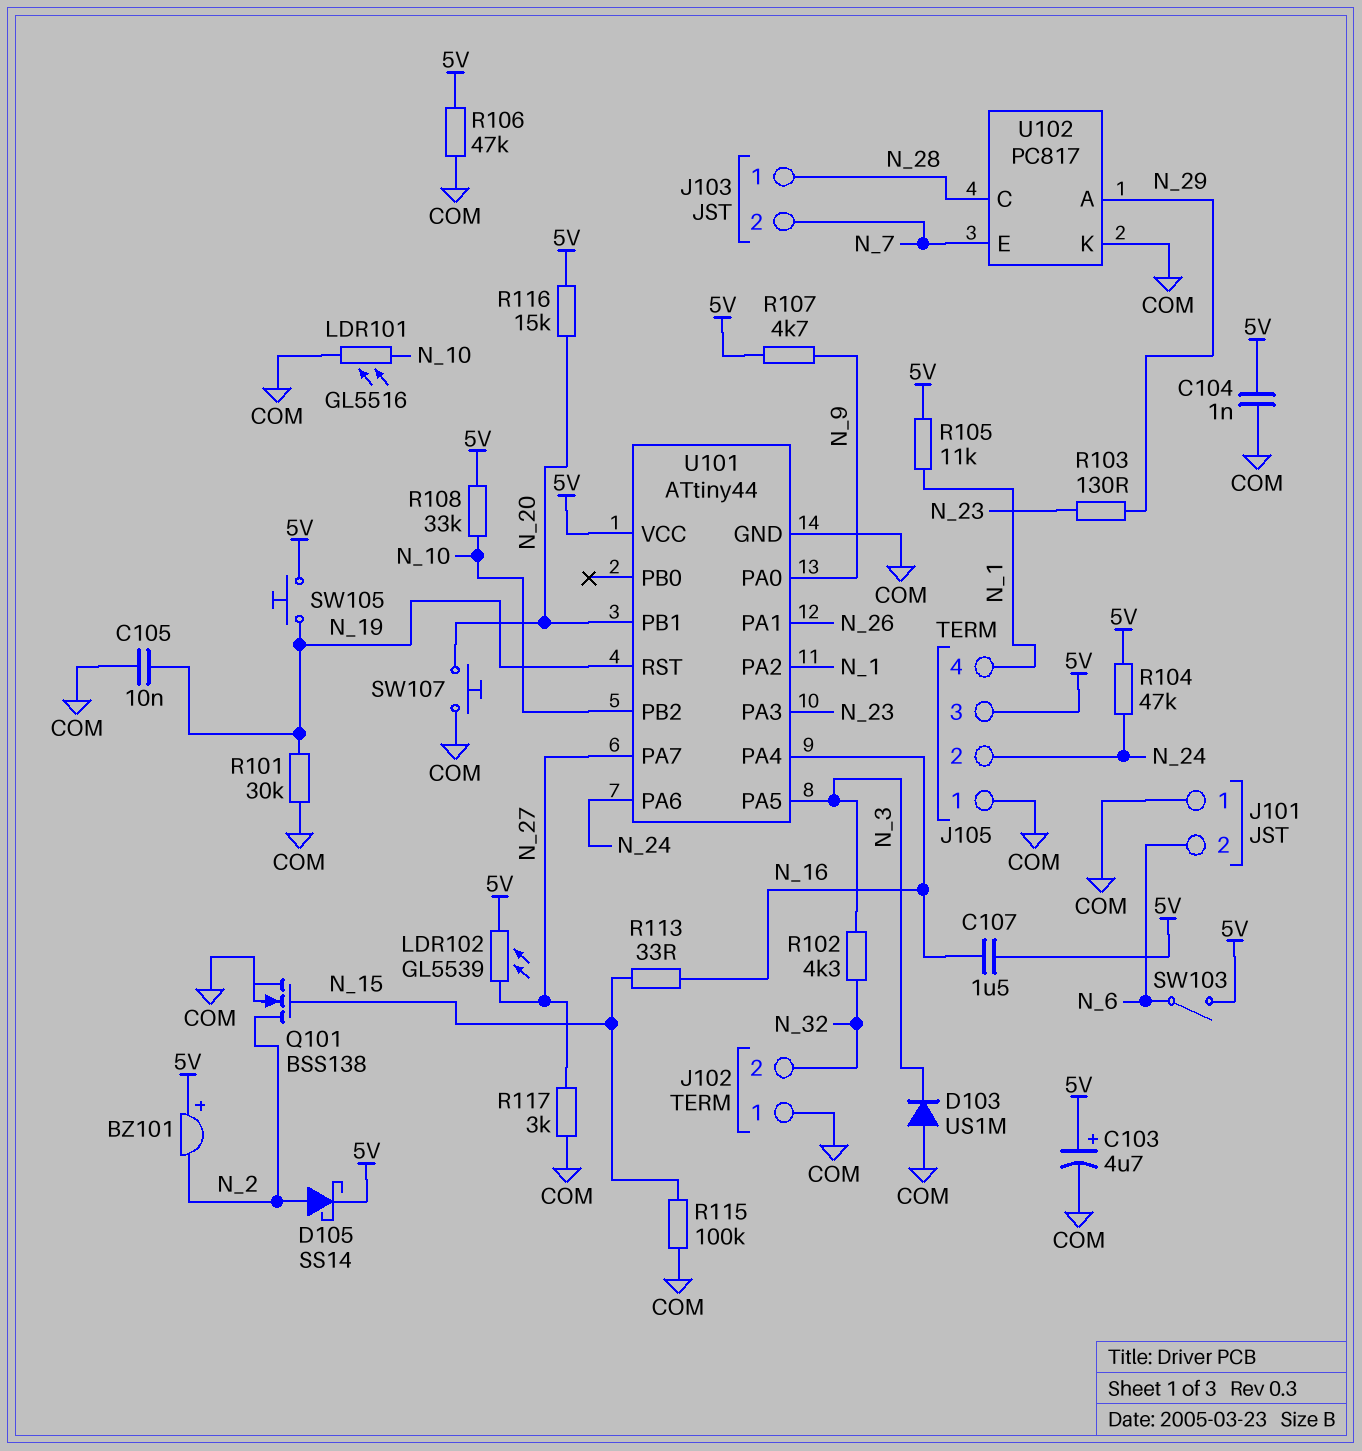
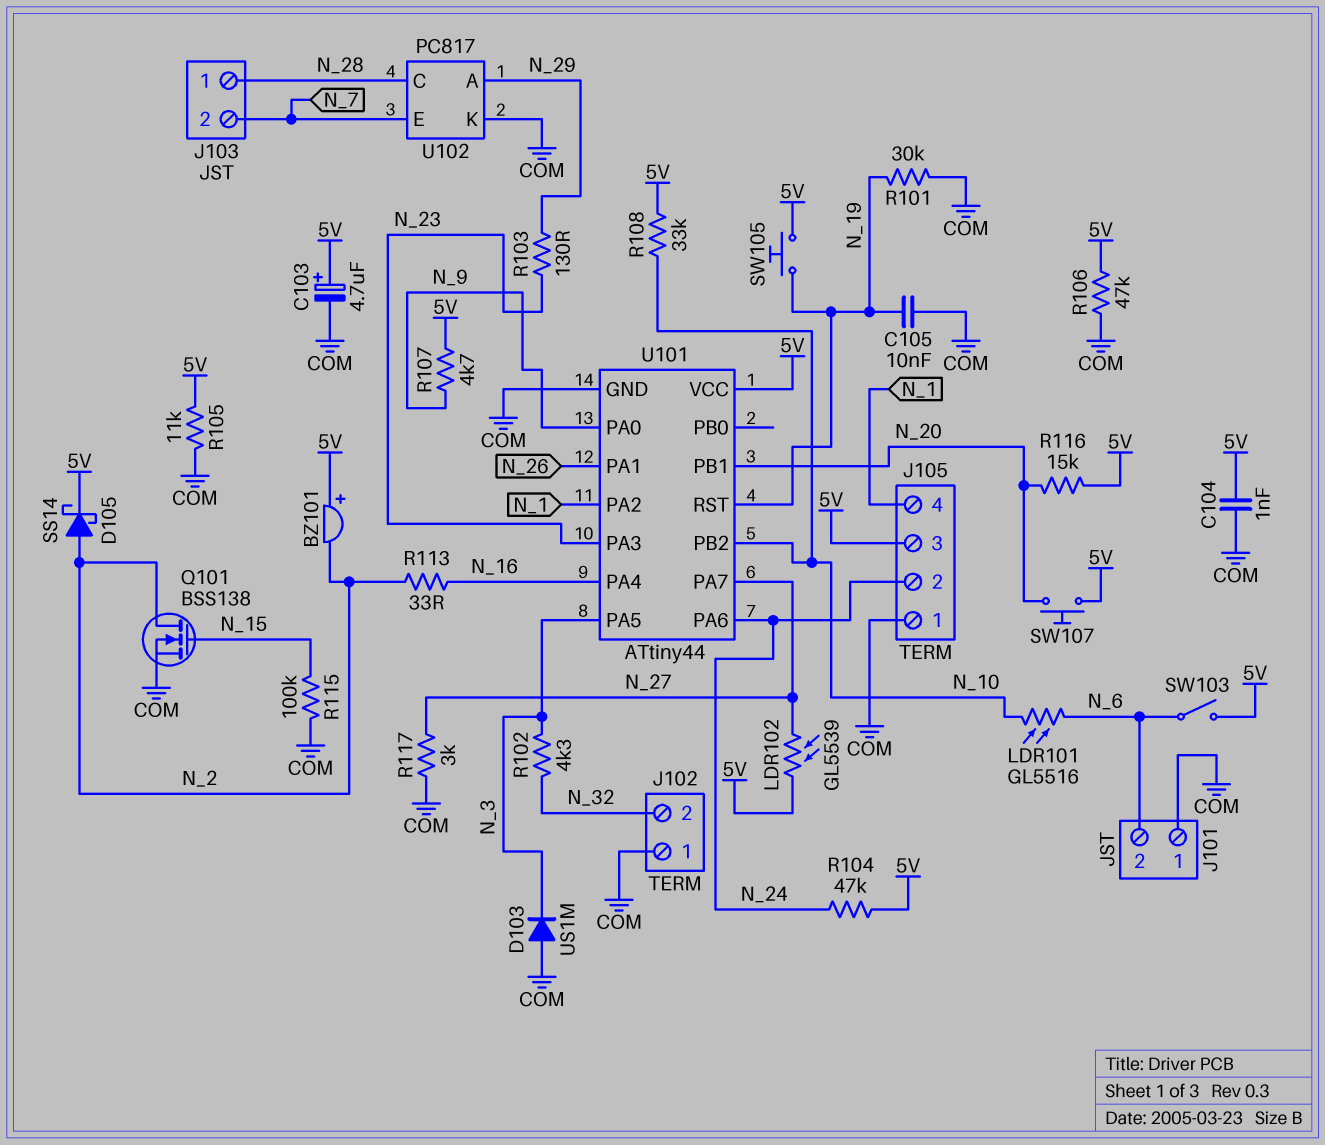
C107: 1.5uF (5V, N_16) -> none
LDR101: GL5516 (COM, N_10) -> GL5516 (N_6, N_10)
R105: 11k (5V, N_1) -> 11k (5V, COM)
R113: 33 (N_15, N_16) -> 33 (N_2, N_16)
SW107: button (COM, N_20) -> button (5V, N_20)

